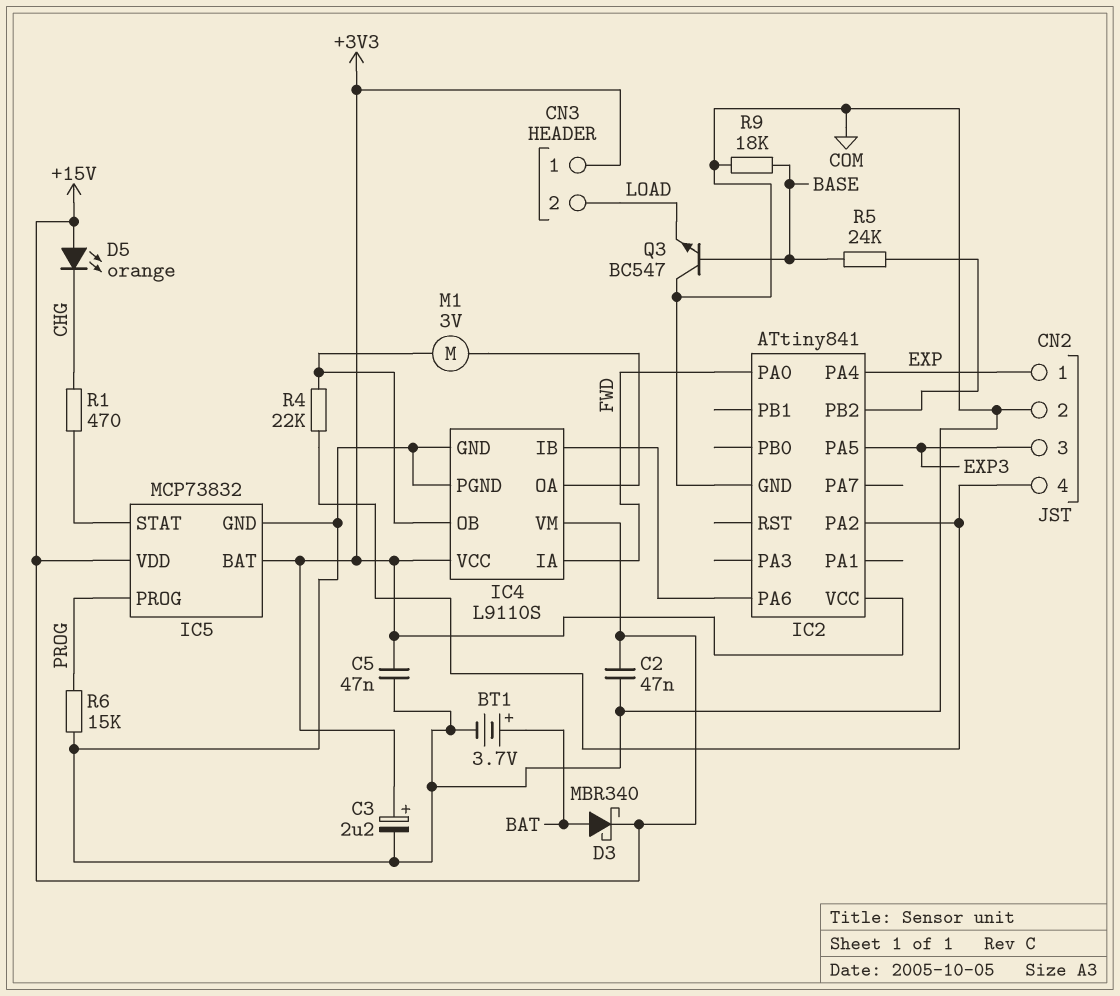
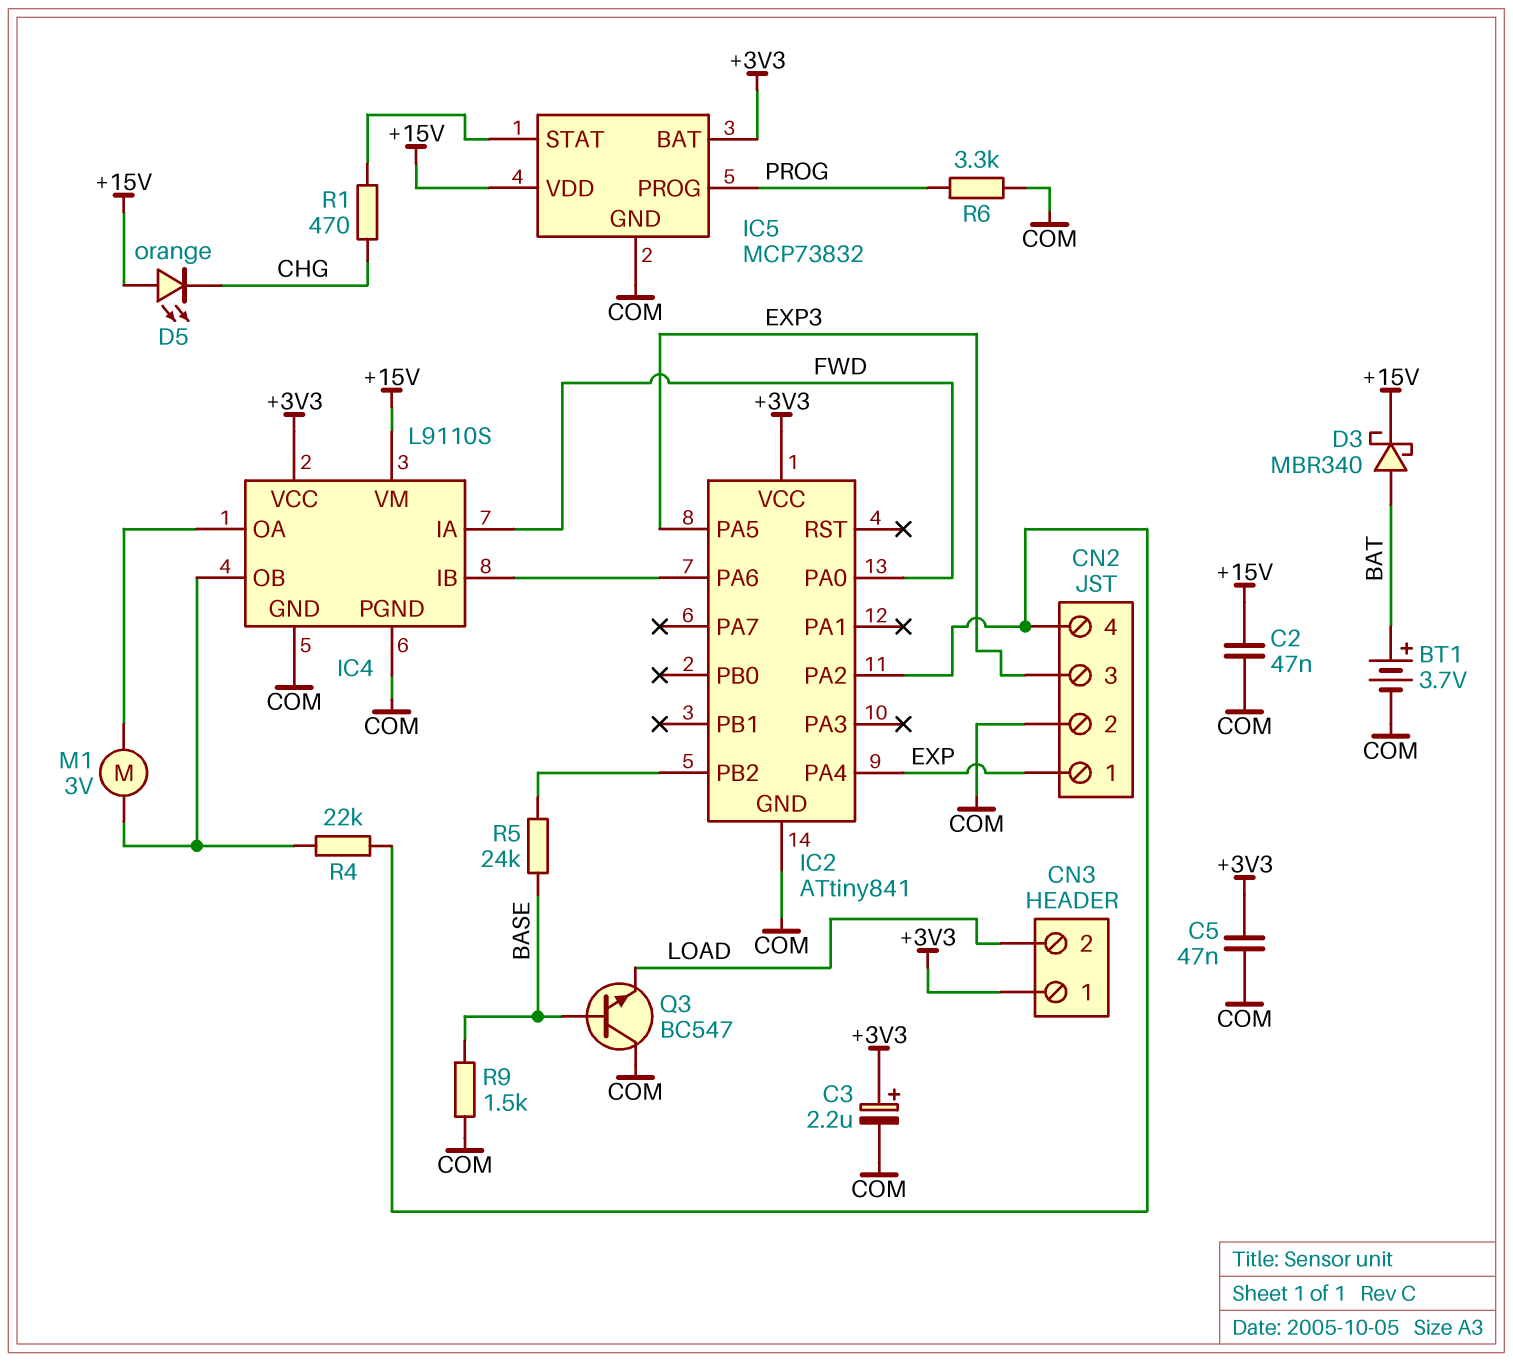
R6: 15k (COM, PROG) -> 3.3k (COM, PROG)
R9: 18k (BASE, COM) -> 1.5k (BASE, COM)

